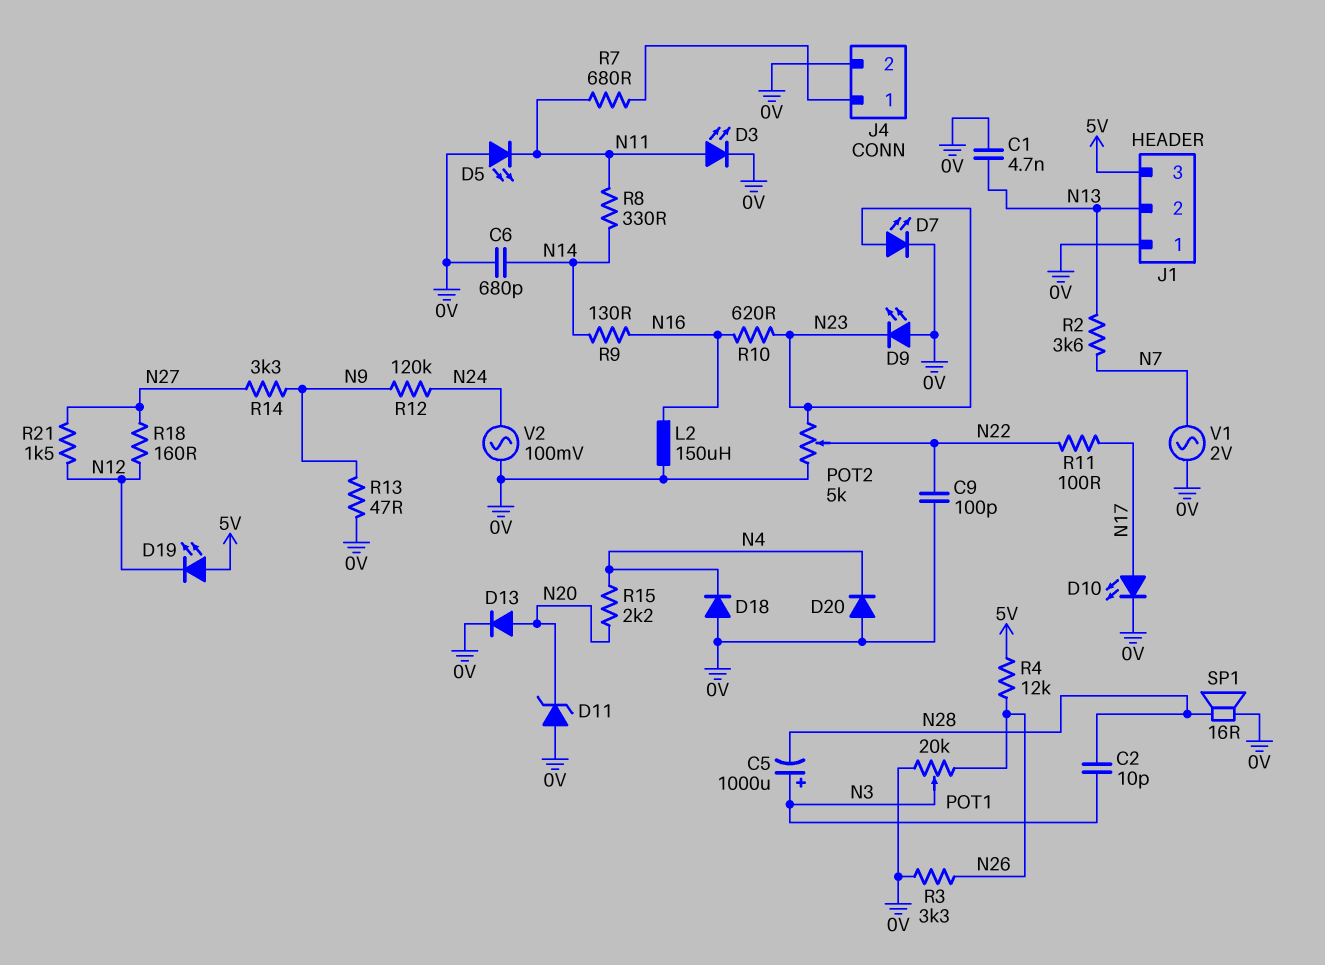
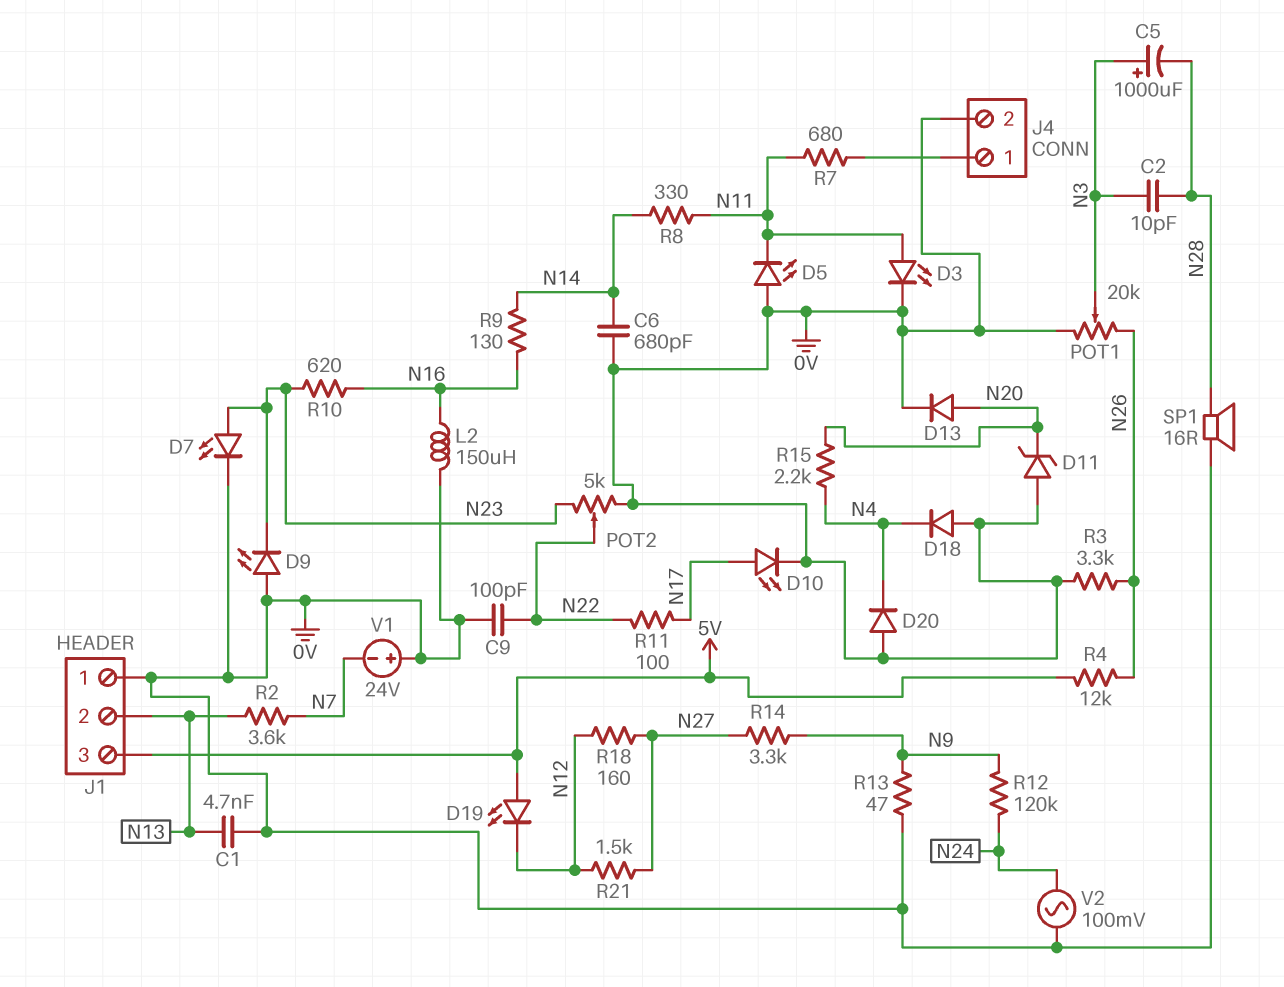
V1: AC 2V (0V, N7) -> 24V (plus 0V, minus N7)

